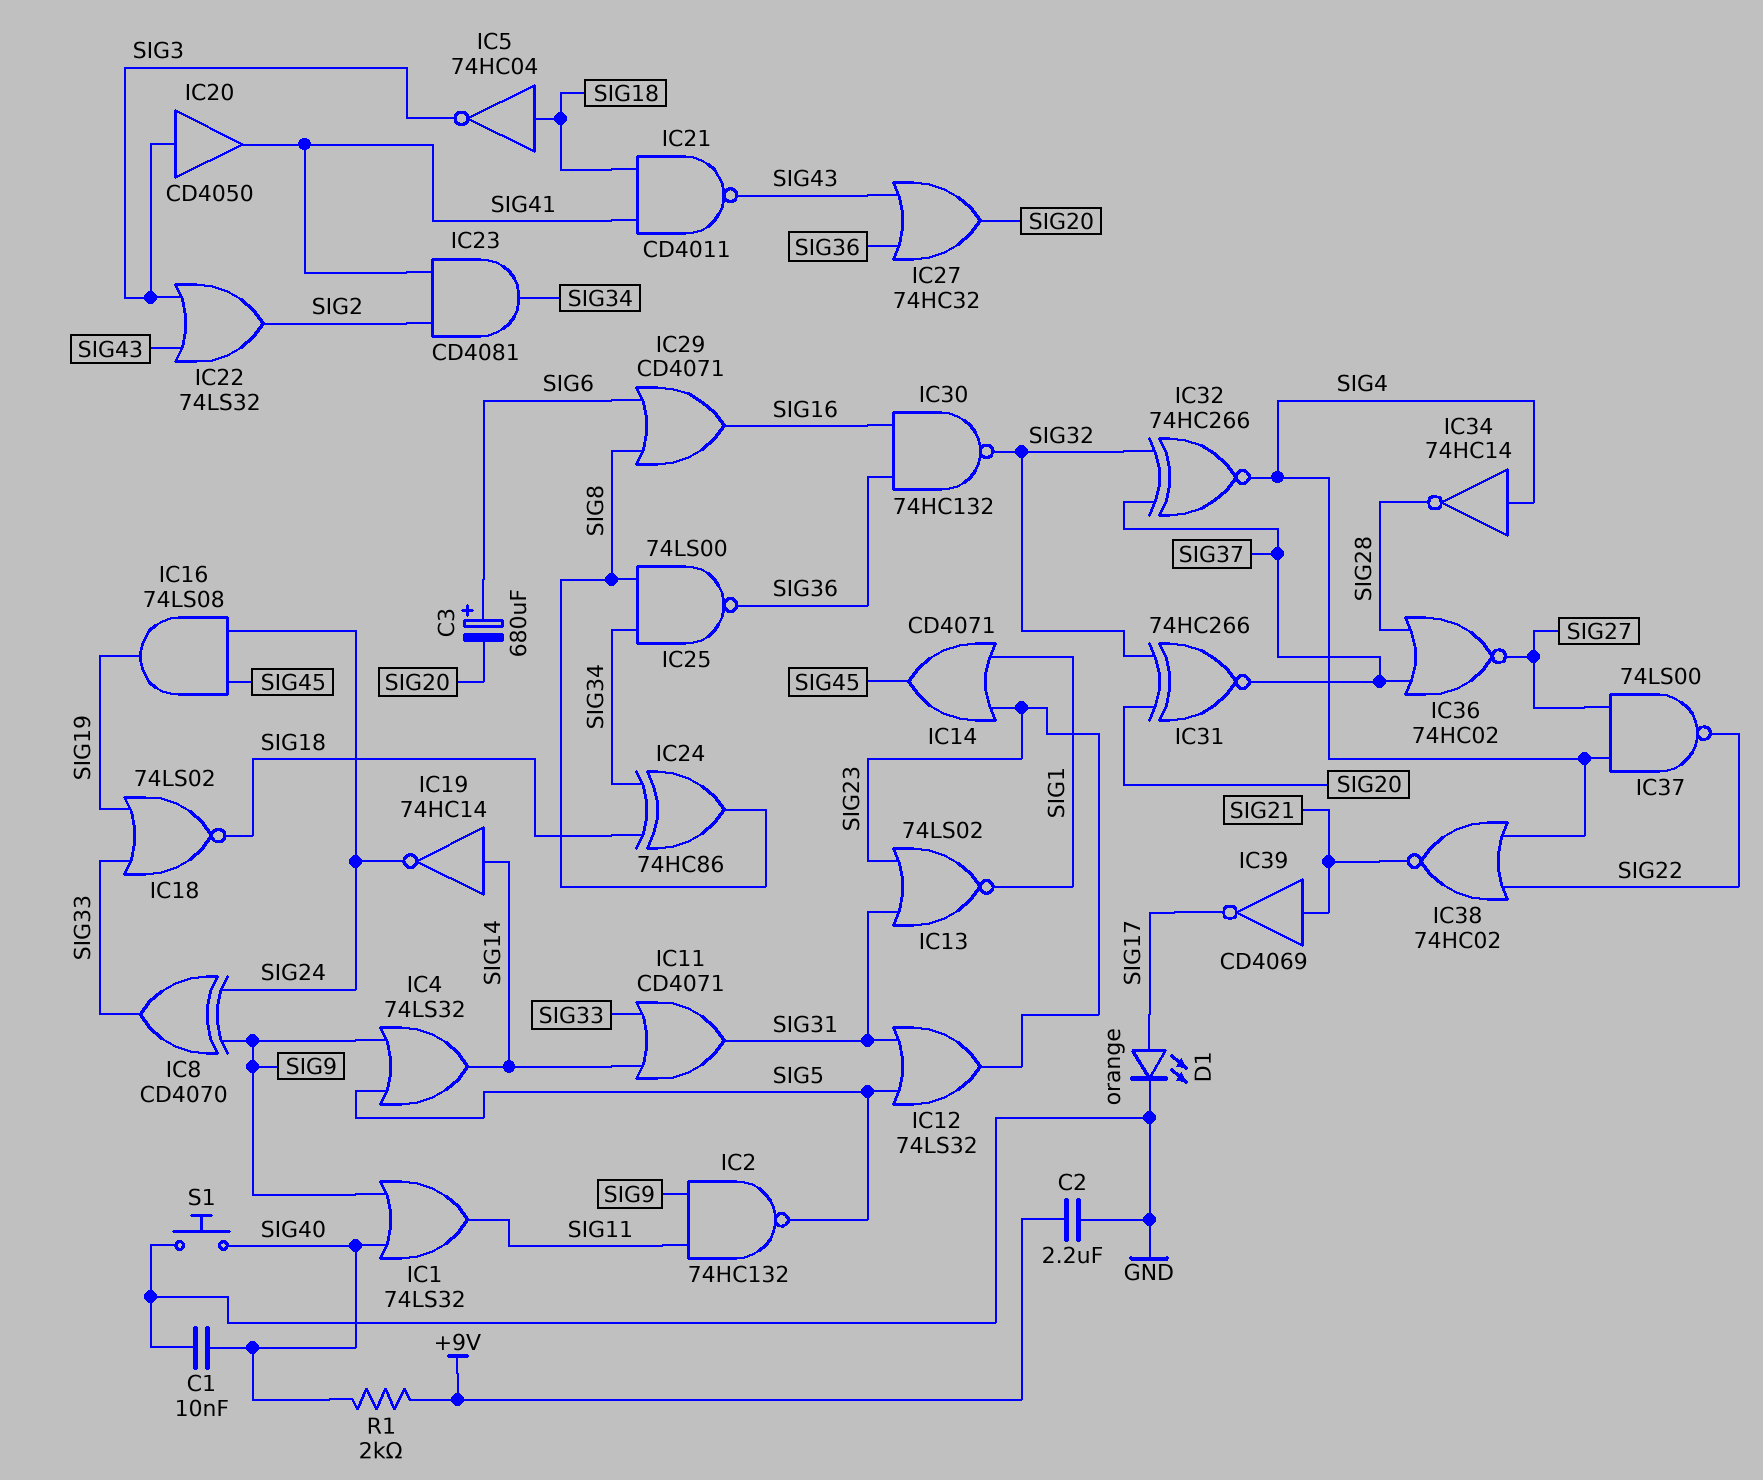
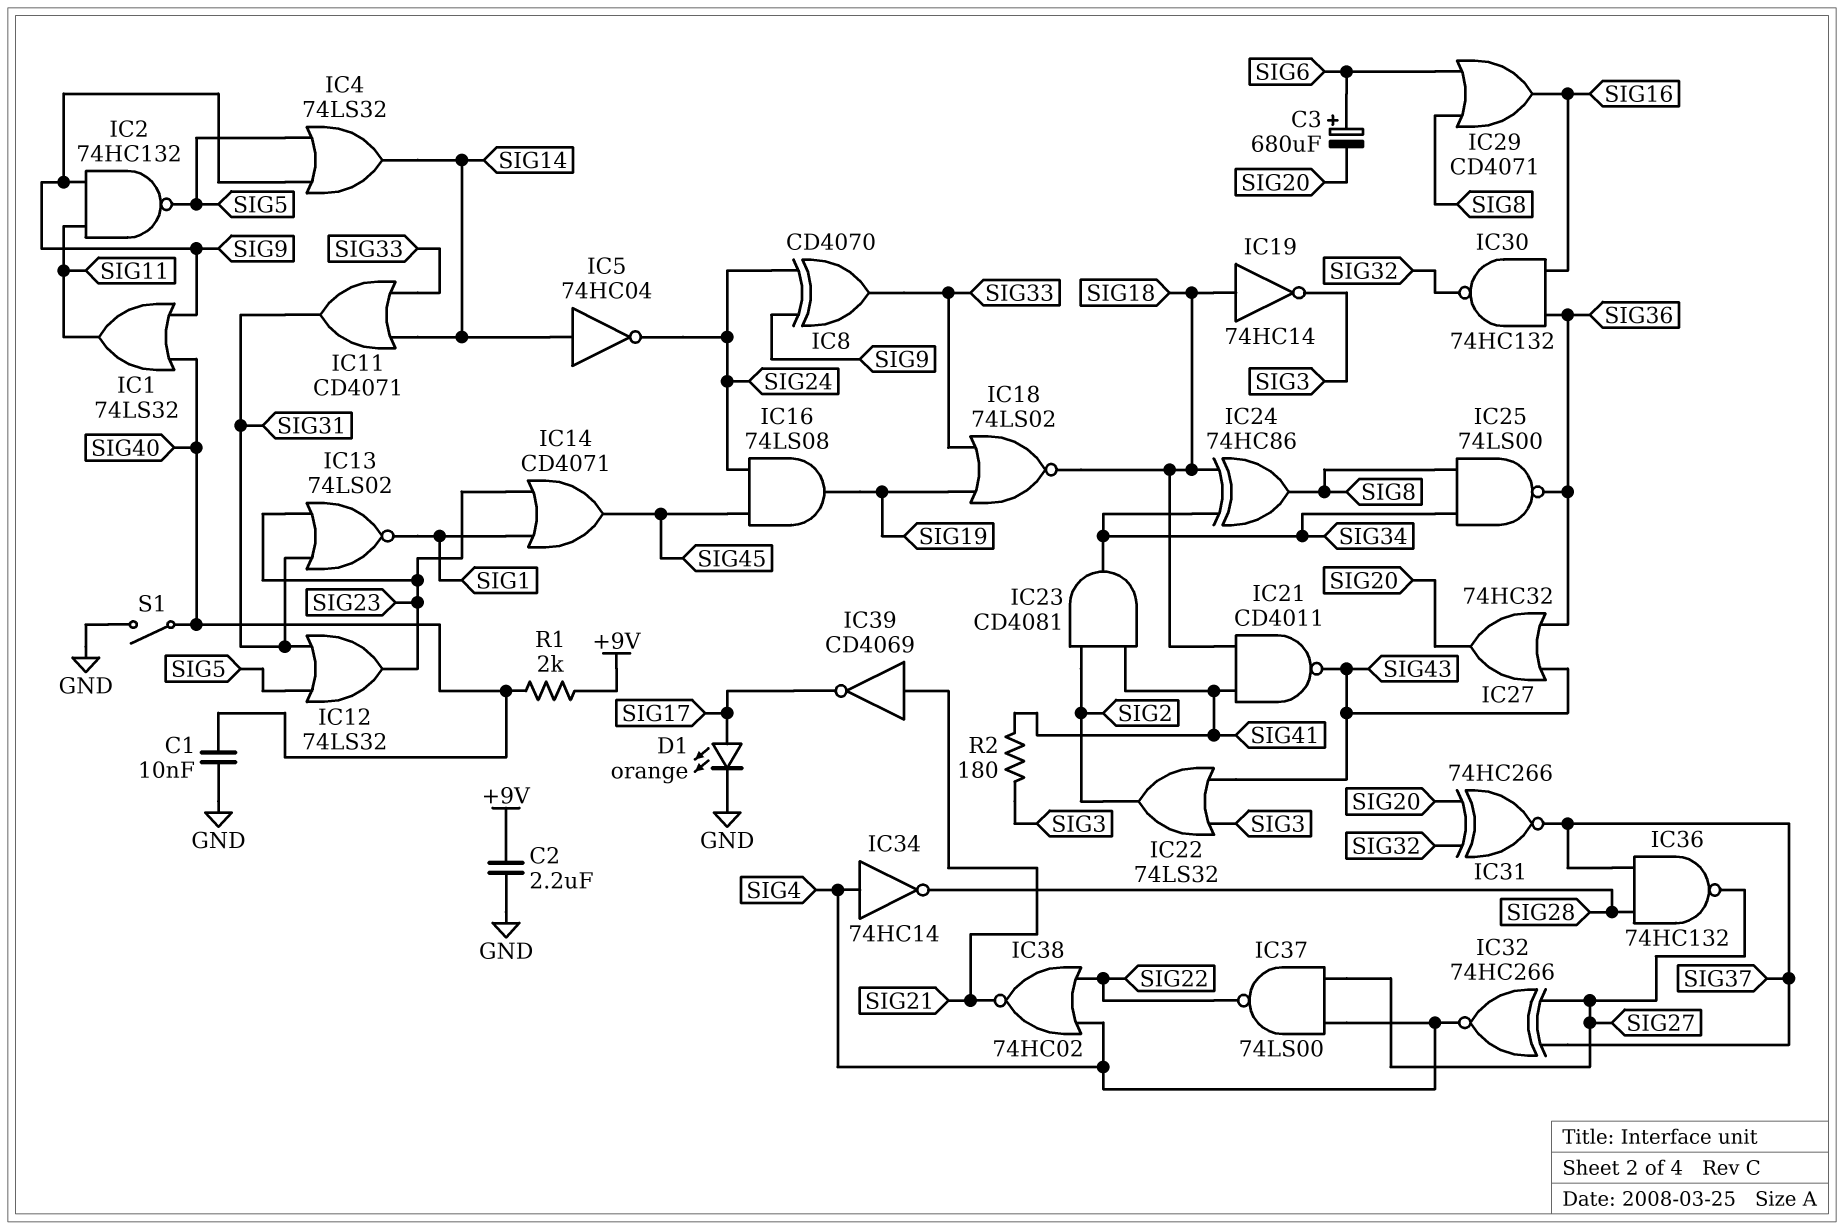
IC5: NOT 74HC04 (in SIG18, out SIG3) -> NOT 74HC04 (in SIG14, out SIG24)
IC19: NOT 74HC14 (in SIG14, out SIG24) -> NOT 74HC14 (in SIG18, out SIG3)
IC20: buffer CD4050 (in SIG3, out SIG41) -> none
IC32: XNOR 74HC266 (in SIG32, in SIG37, out SIG4) -> XNOR 74HC266 (in SIG27, in SIG37, out SIG4)
IC36: NOR 74HC02 (in SIG28, in SIG37, out SIG27) -> NAND 74HC132 (in SIG28, in SIG37, out SIG27)
R2: none -> 180 (SIG3, SIG41)
S1: button (GND, SIG40) -> switch (GND, SIG40)

